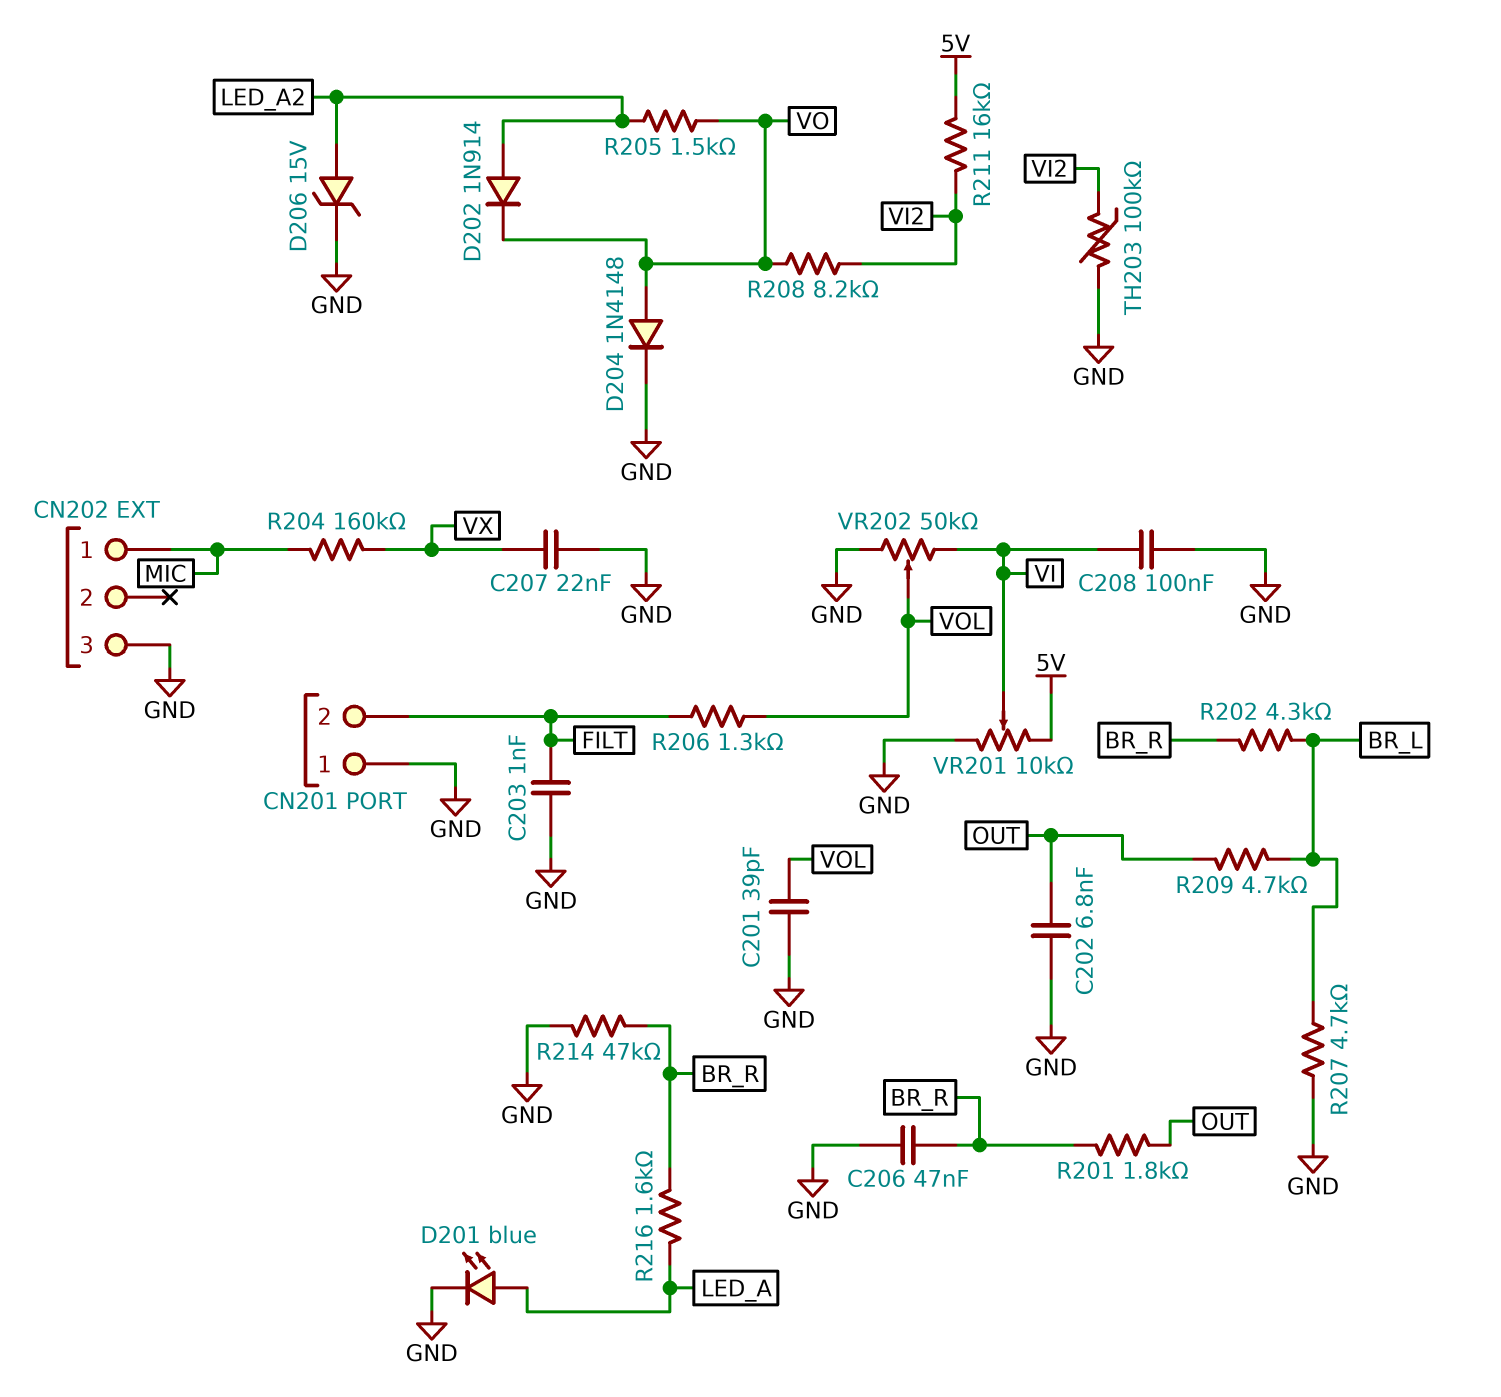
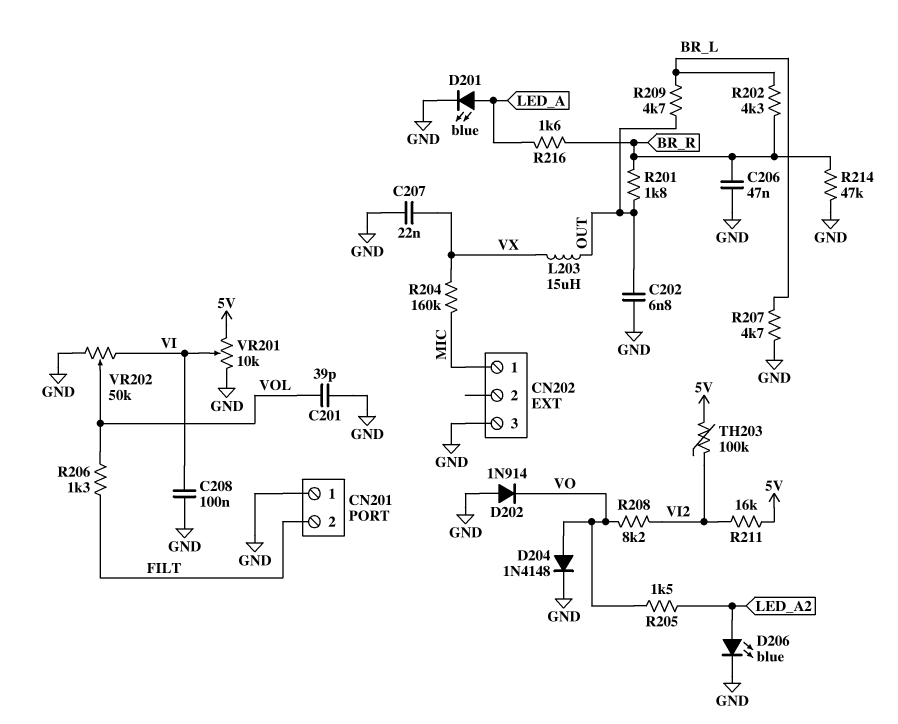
C203: 1nF (FILT, GND) -> none
D202: diode 1N914 (A LED_A2, K VO) -> diode 1N914 (A GND, K VO)
D206: zener 15V (A LED_A2, K GND) -> LED blue (A LED_A2, K GND)
L203: none -> 15uH (OUT, VX)
TH203: 100k (GND, VI2) -> 100k (5V, VI2)

